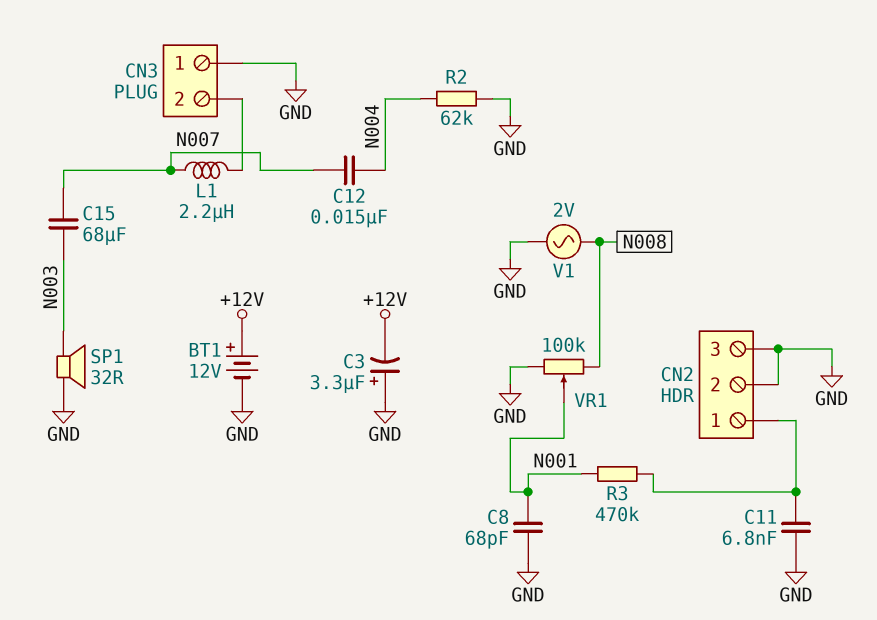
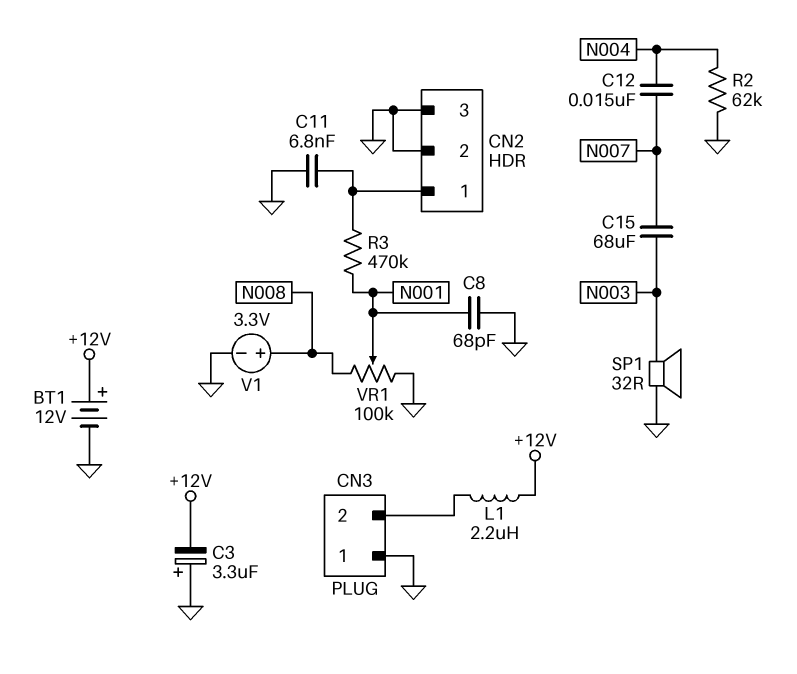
L1: 2.2uH (CN3/2, N007) -> 2.2uH (+12V, CN3/2)
V1: AC 2V (GND, N008) -> 3.3V (plus N008, minus GND)

